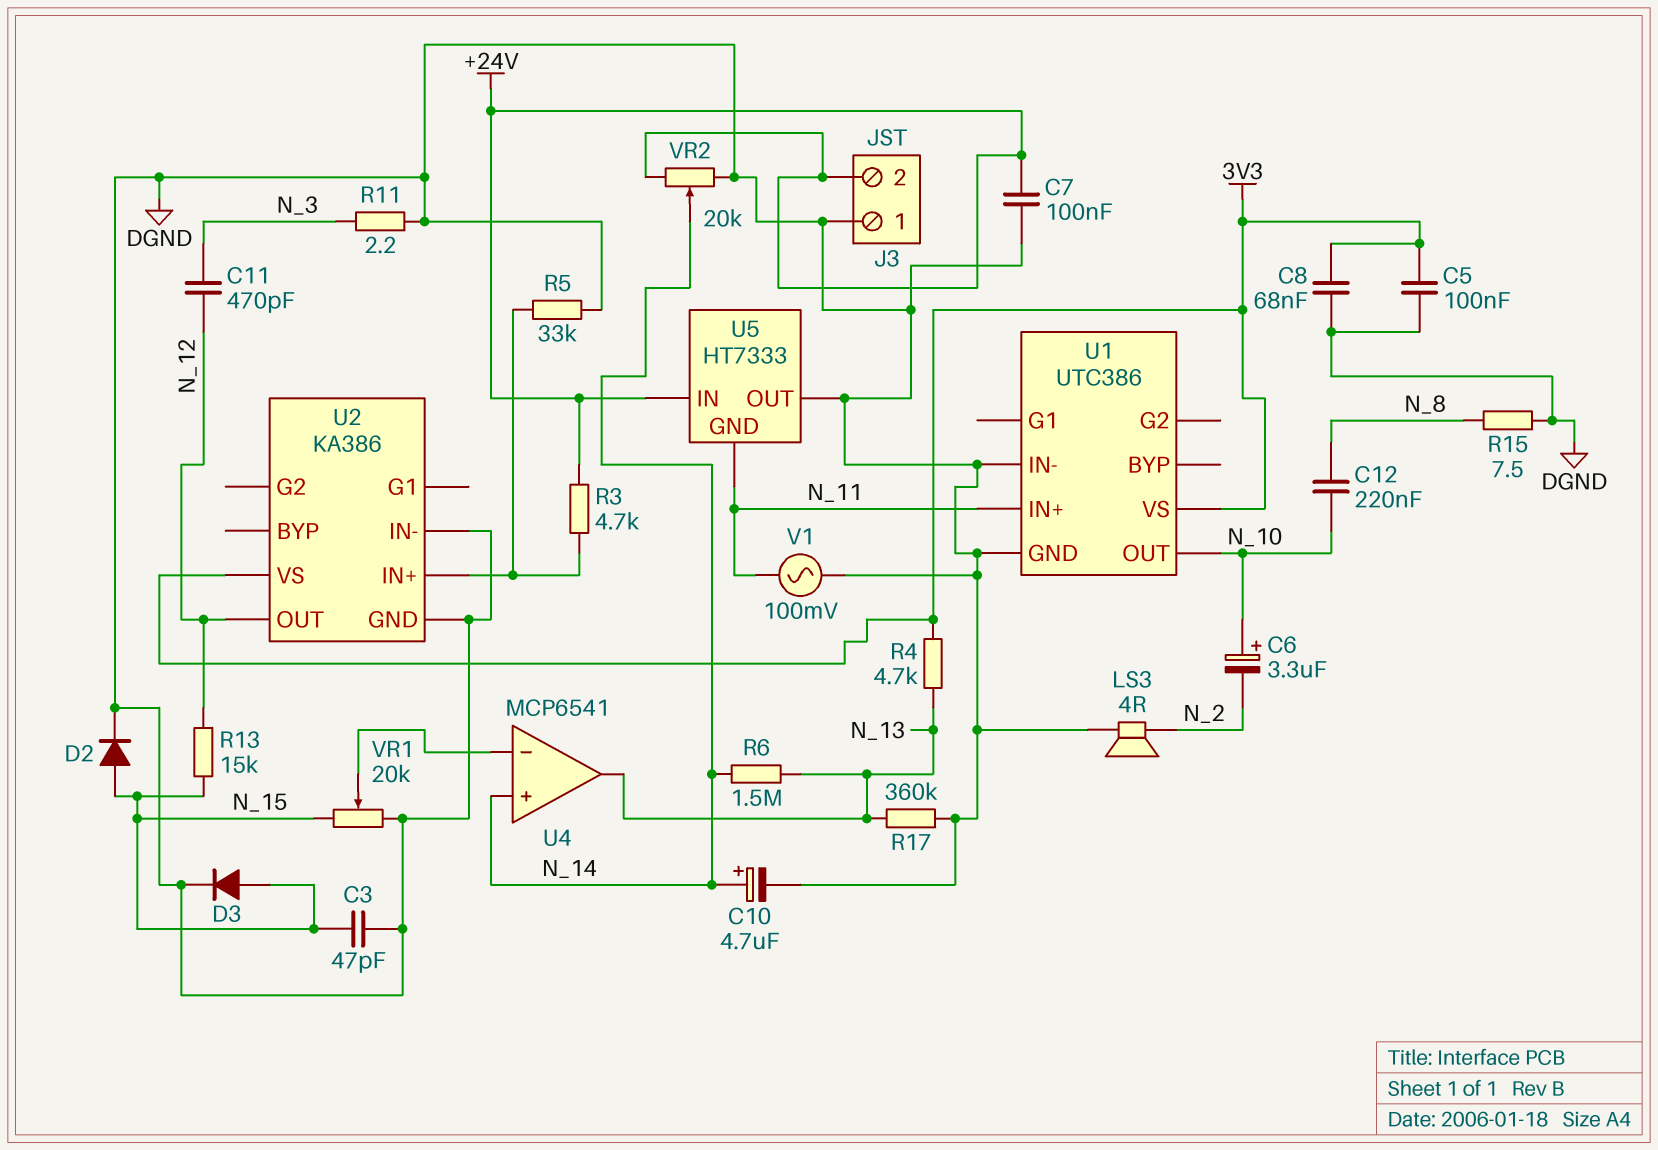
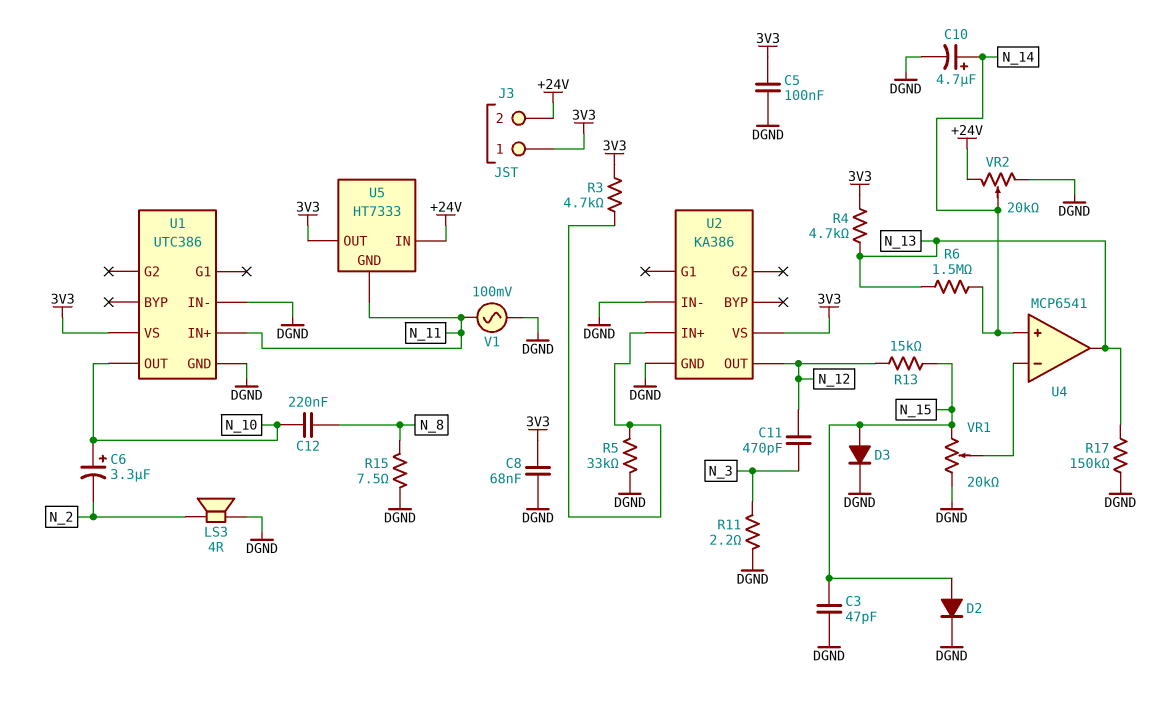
C7: 100nF (+24V, DGND) -> none
J3 pin 1: DGND -> 3V3
R3: 4.7k (+24V, U2/IN+) -> 4.7k (3V3, U2/IN+)
R17: 360k (DGND, N_13) -> 150k (DGND, N_13)
U5 pin OUT: DGND -> 3V3

